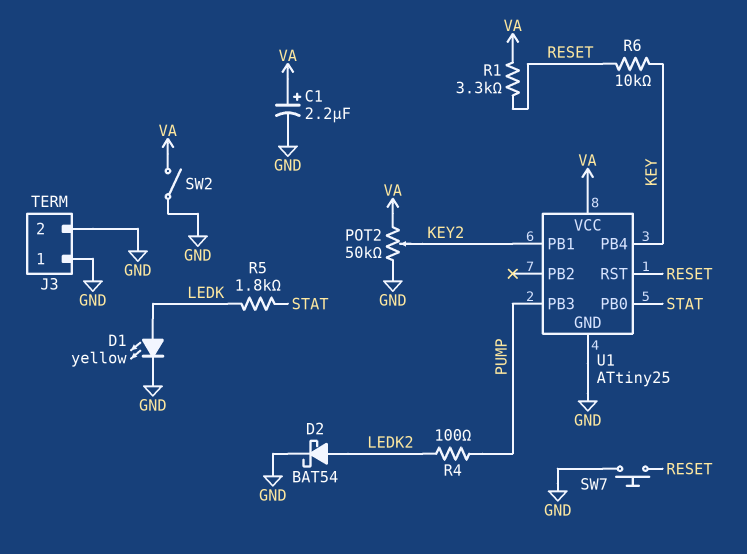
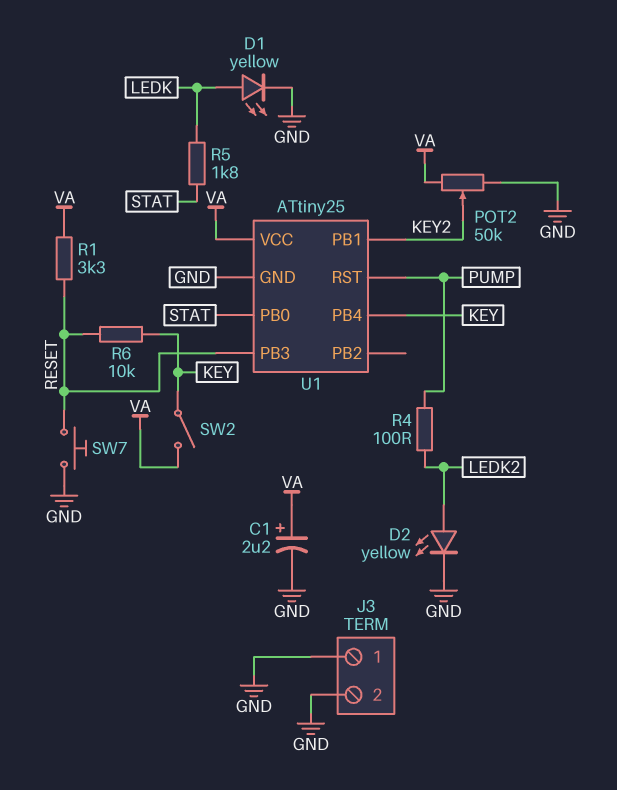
D2: schottky BAT54 (A LEDK2, K GND) -> LED yellow (A LEDK2, K GND)
SW2: switch (GND, VA) -> switch (KEY, VA)
U1 pin PB3: PUMP -> RESET
U1 pin RST: RESET -> PUMP

